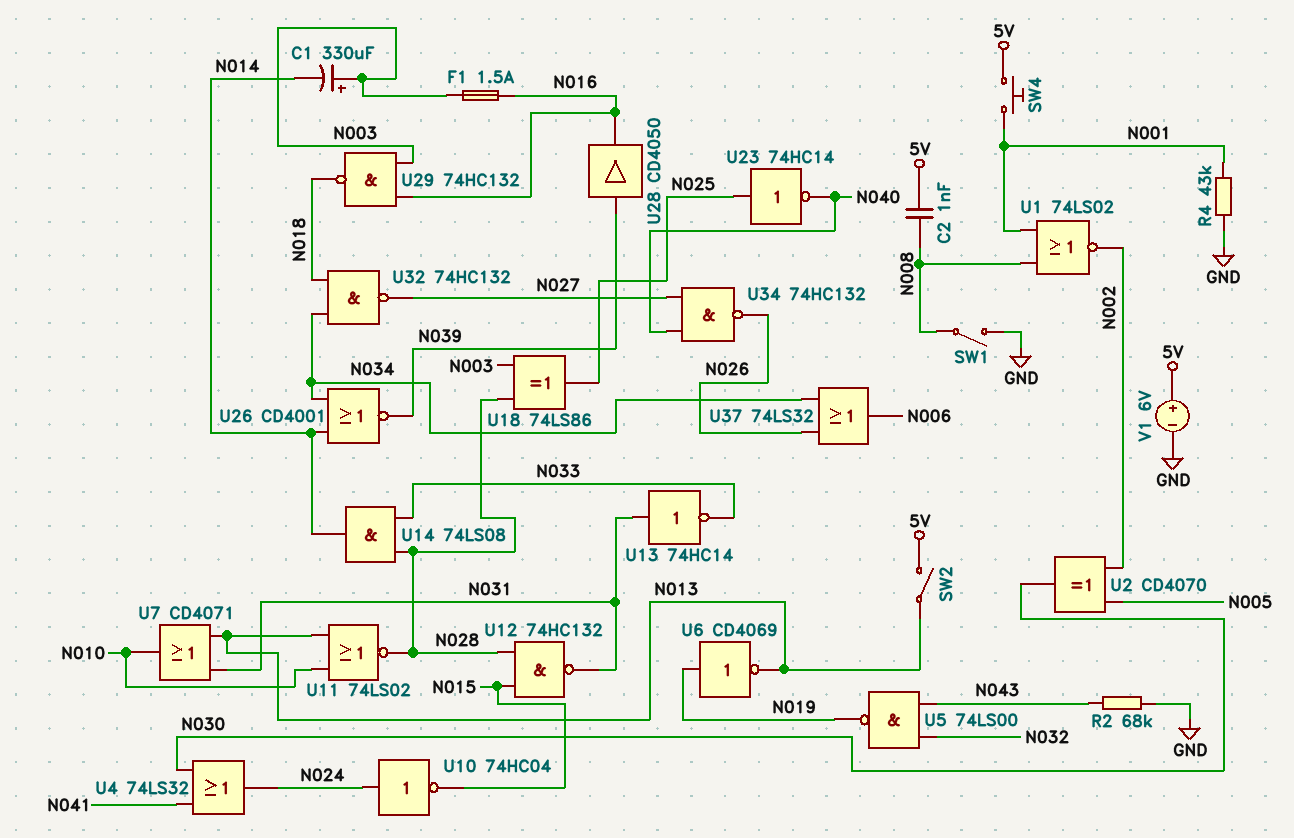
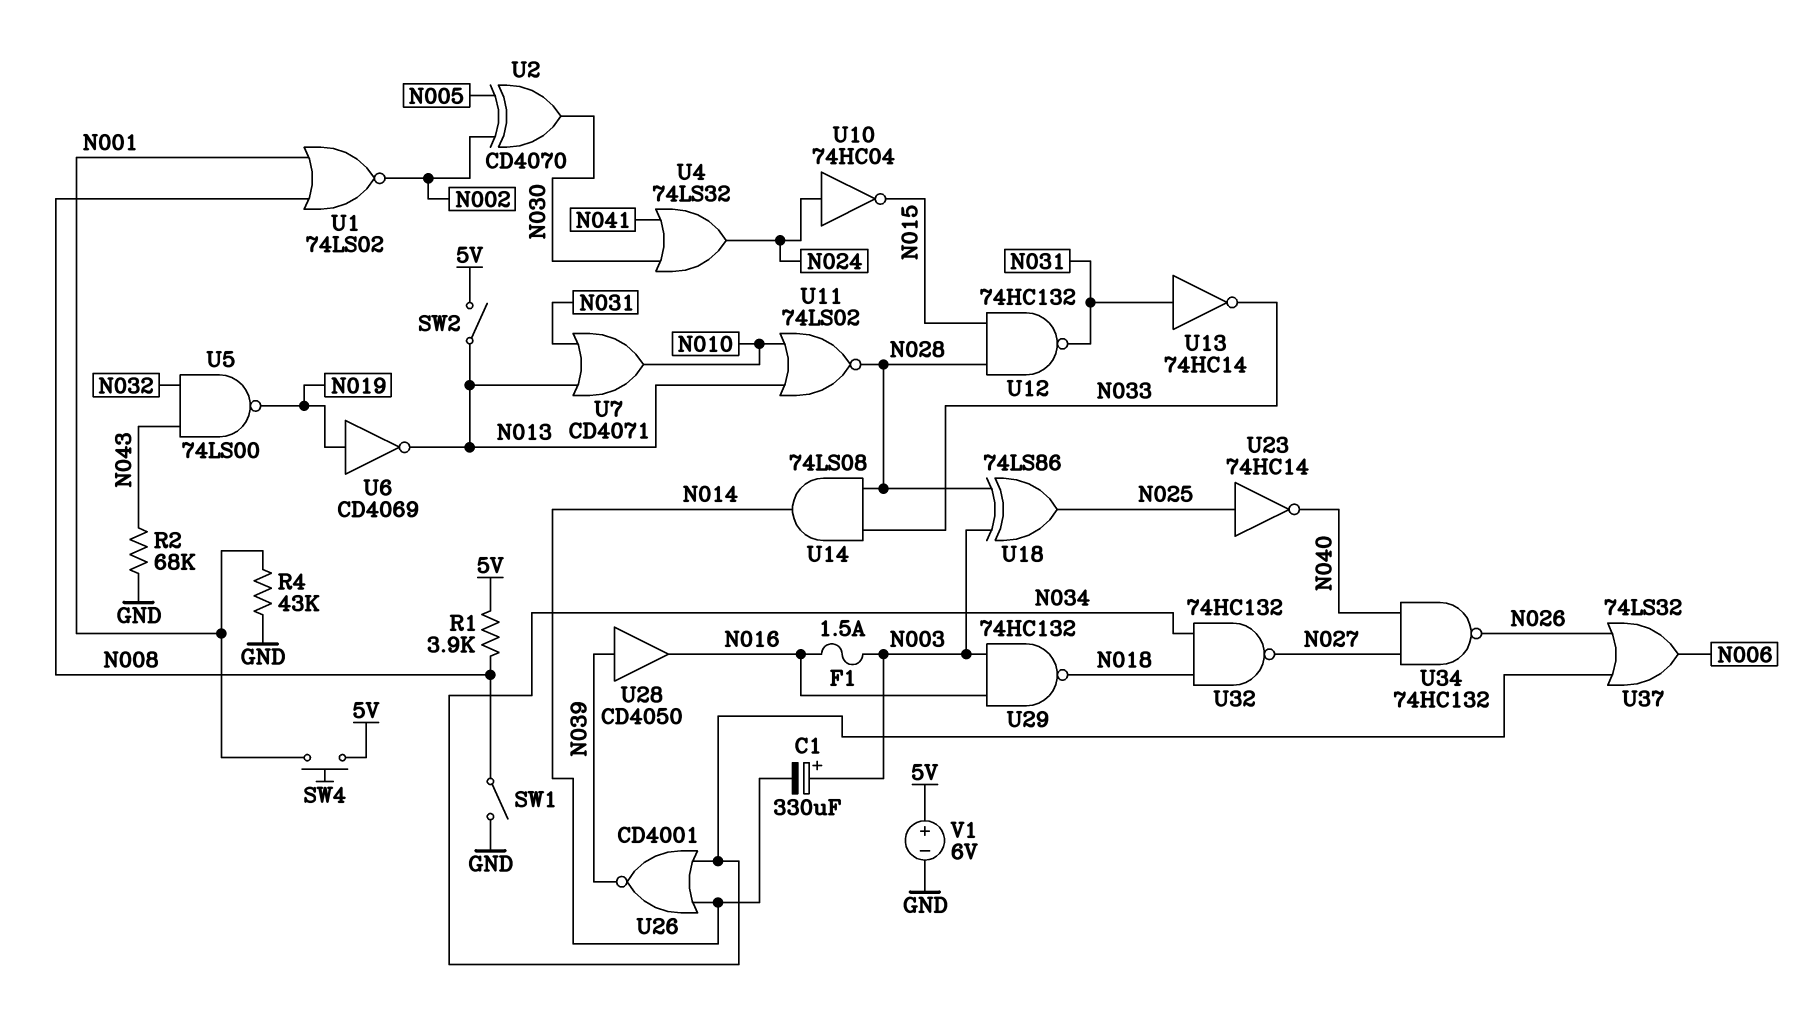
C2: 1nF (5V, N008) -> none
R1: none -> 3.9k (5V, N008)

